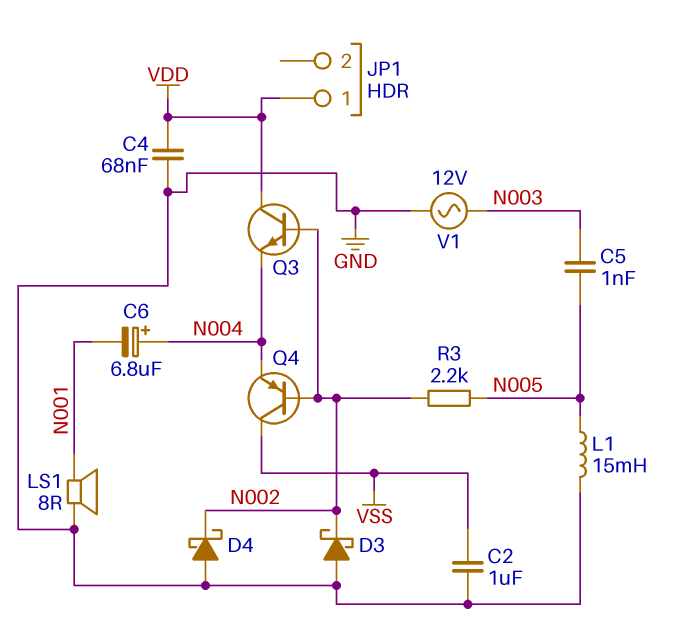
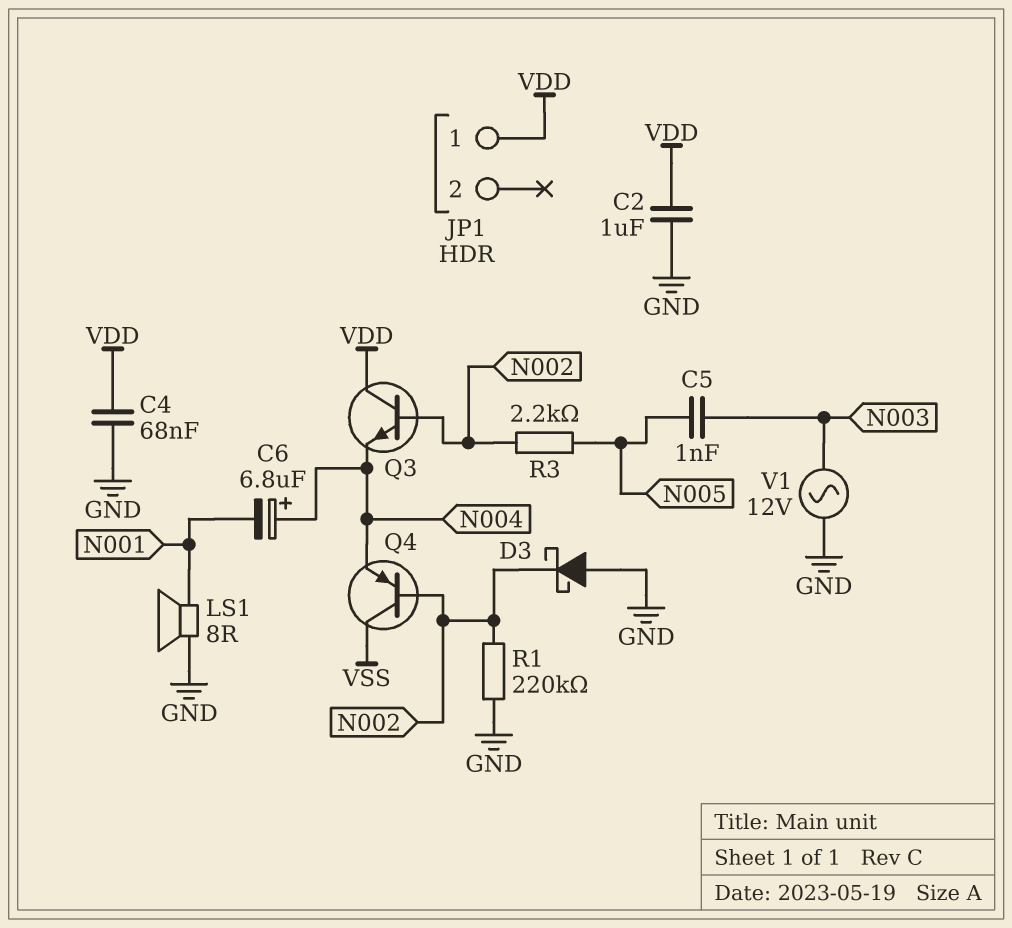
C2: 1uF (GND, VSS) -> 1uF (GND, VDD)
D4: schottky (A GND, K N002) -> none
L1: 15mH (GND, N005) -> none
R1: none -> 220k (GND, N002)

